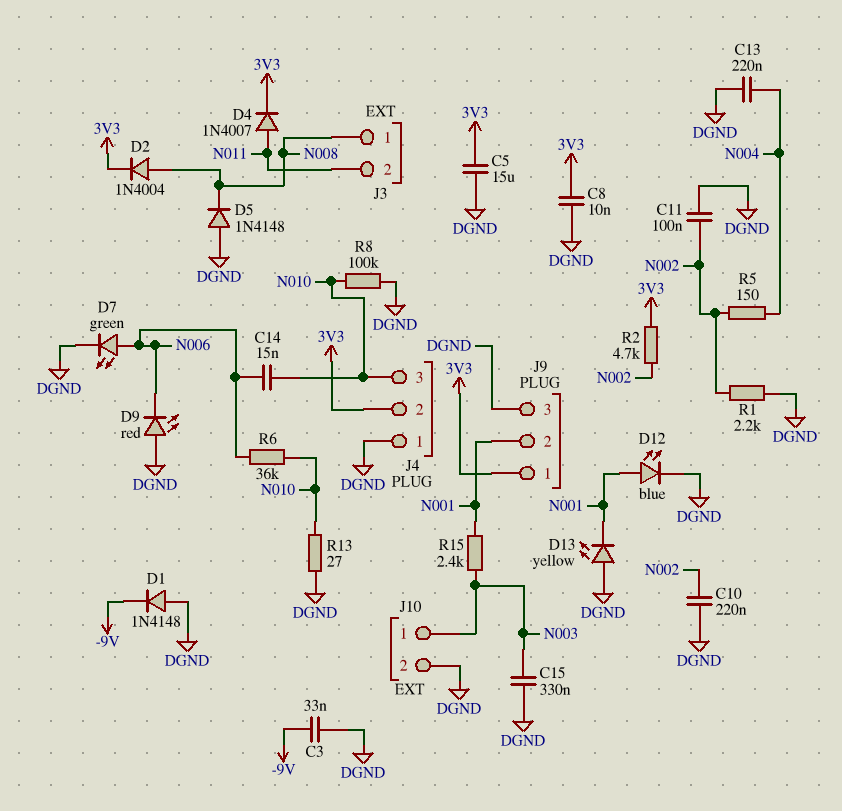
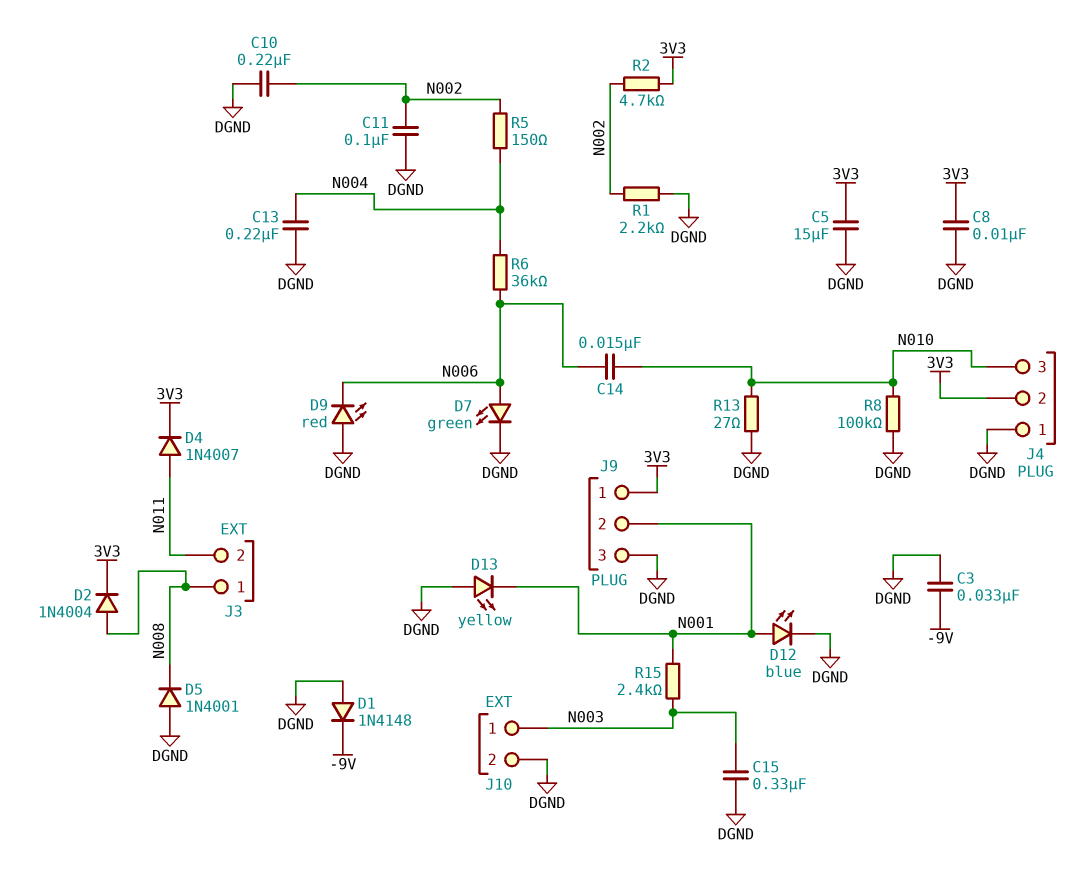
D5: diode 1N4148 (A DGND, K N008) -> diode 1N4001 (A DGND, K N008)
R6: 36k (N006, N010) -> 36k (N004, N006)

